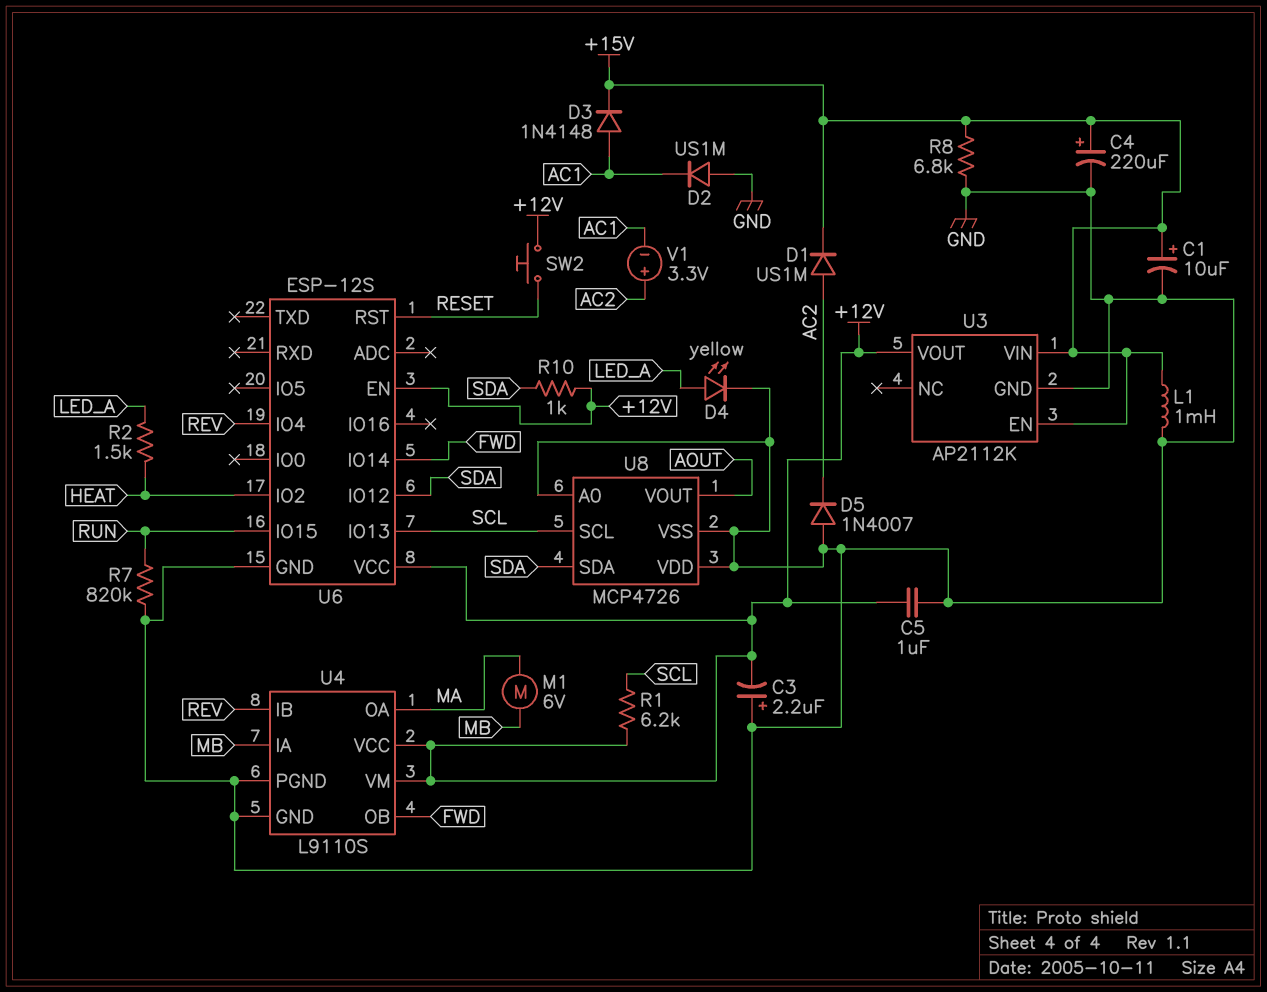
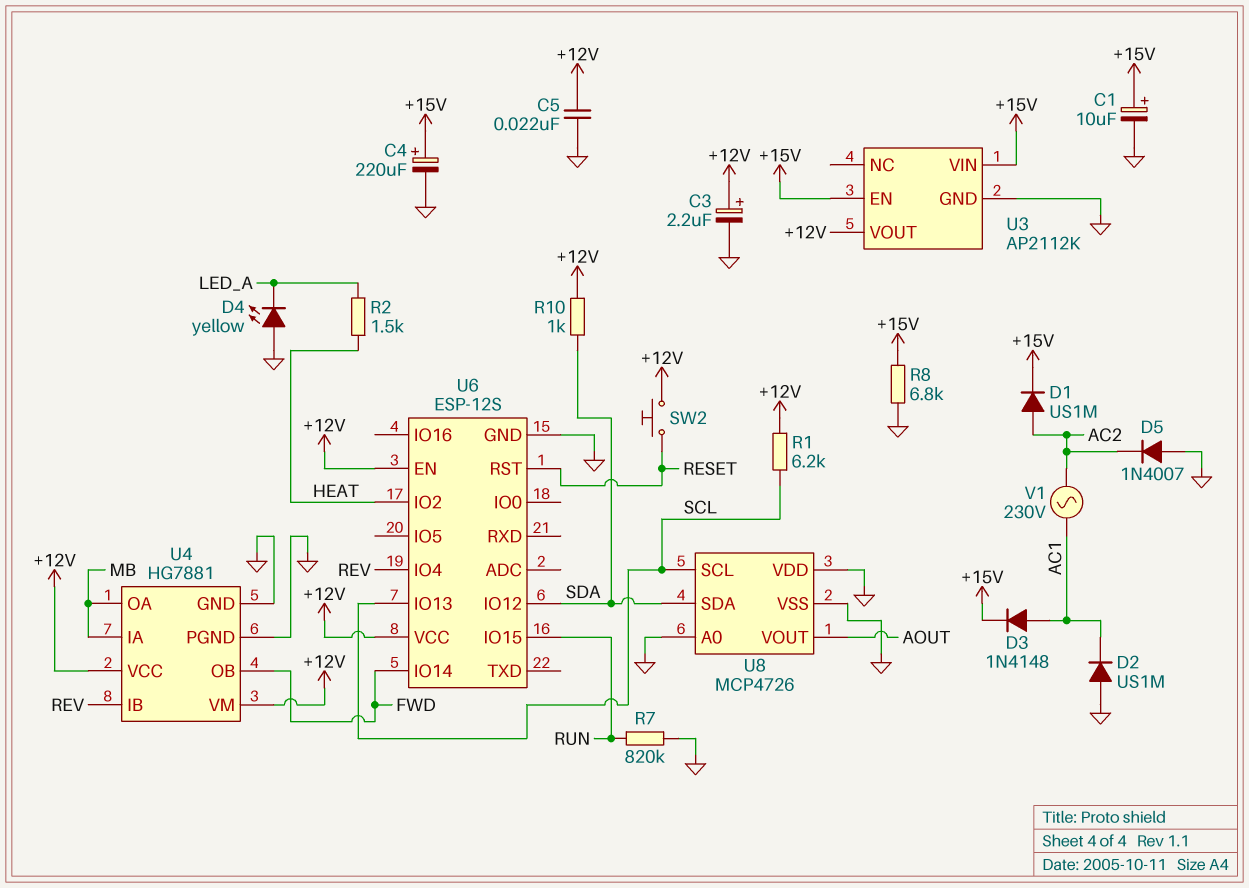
C3: 2.2uF (plus GND, minus +12V) -> 2.2uF (plus +12V, minus GND)
C5: 1uF (+12V, GND) -> 22nF (+12V, GND)
D4: LED yellow (A LED_A, K GND) -> LED yellow (A GND, K LED_A)
L1: 1mH (+15V, GND) -> none
M1: motor 6V (MA, MB) -> none
U4: L9110S -> HG7881
U4 pin OA: MA -> MB
V1: 3.3V (plus AC2, minus AC1) -> AC 230V (AC1, AC2)

